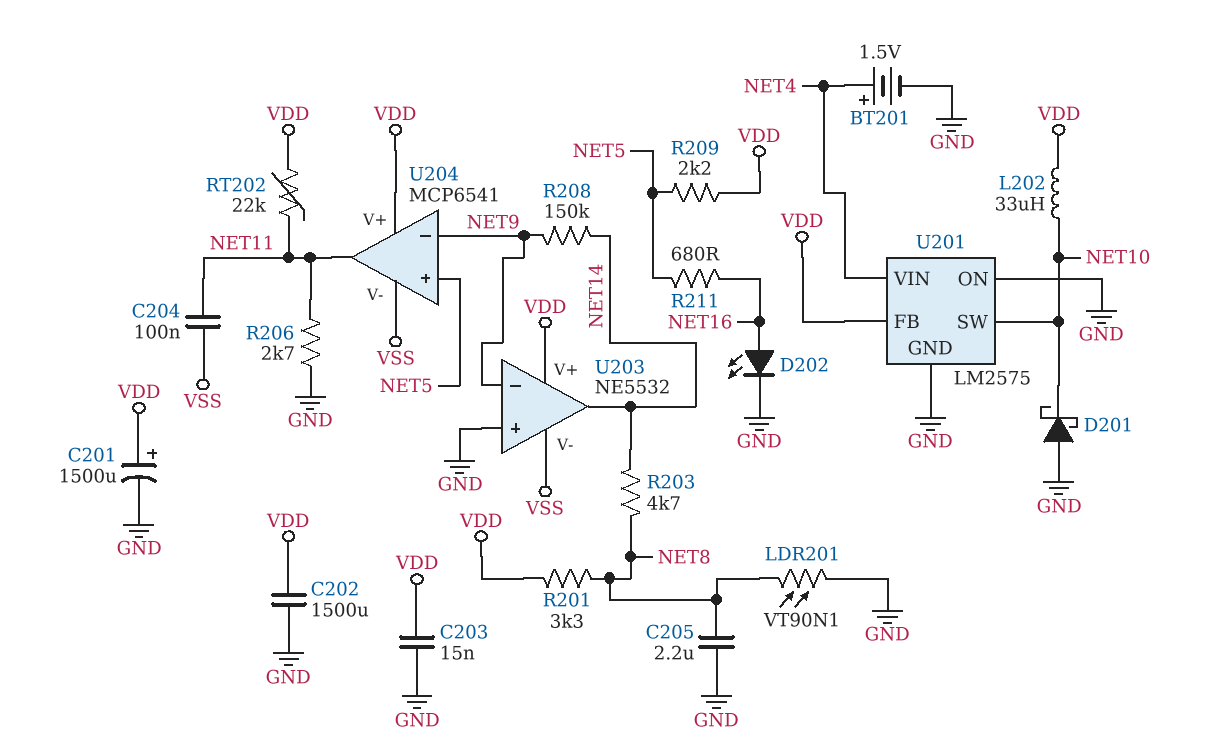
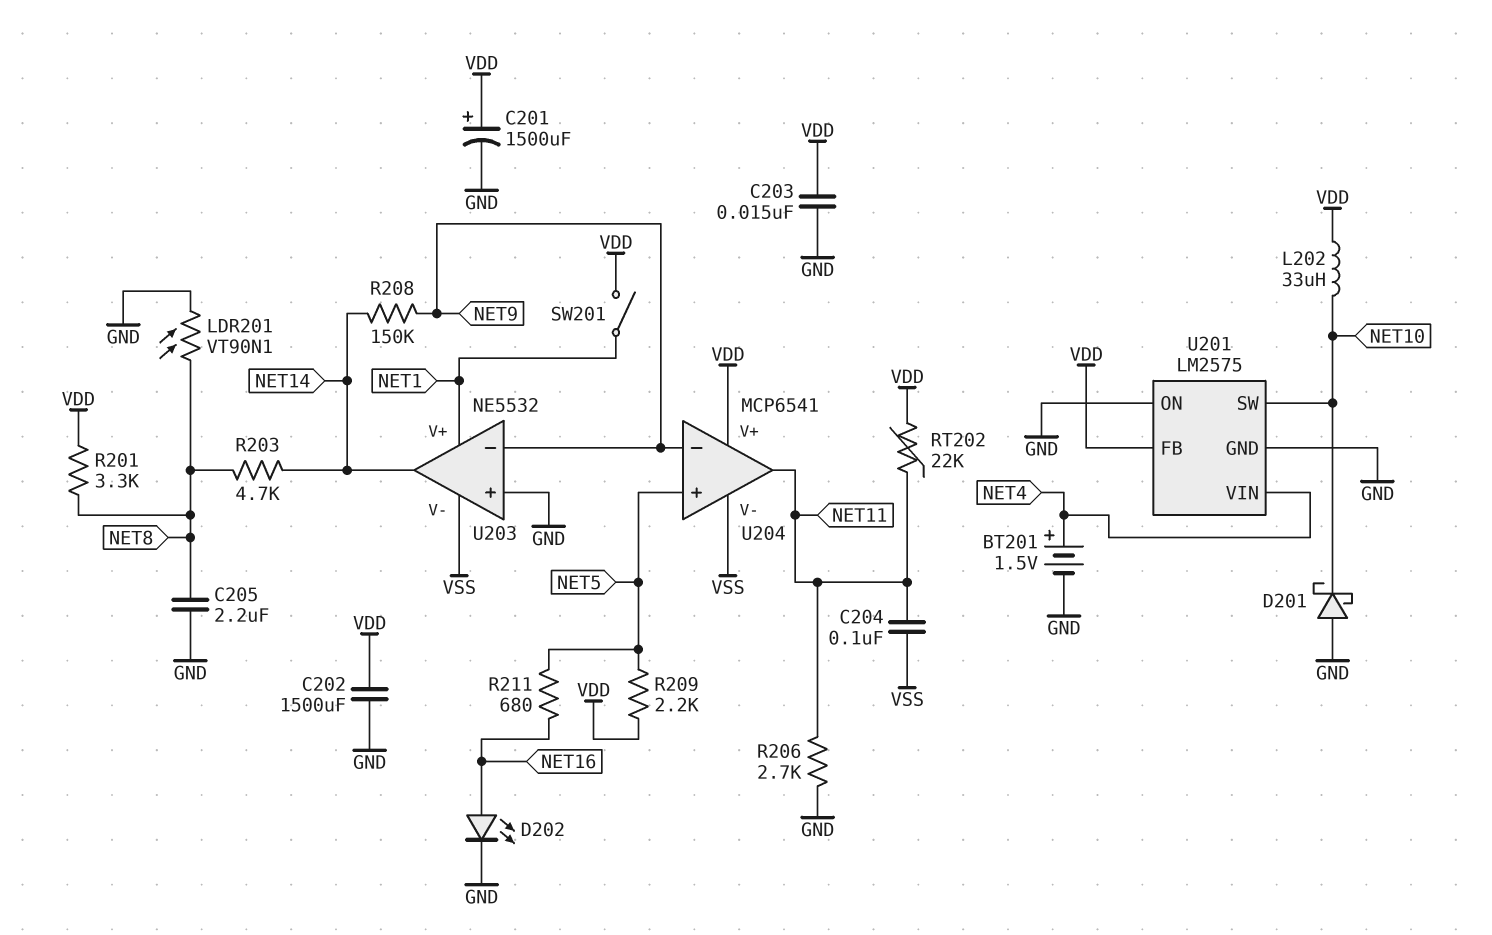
SW201: none -> switch (NET1, VDD)
U203 pin V+: VDD -> NET1

